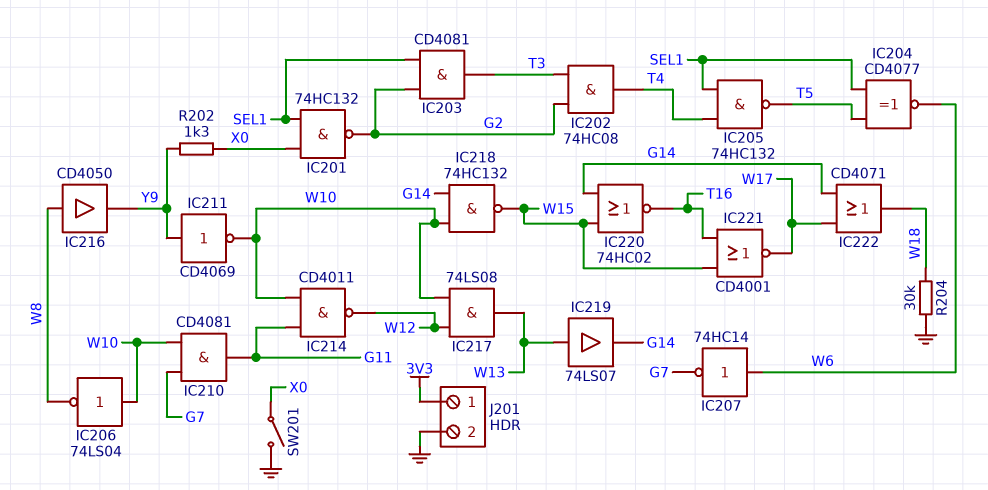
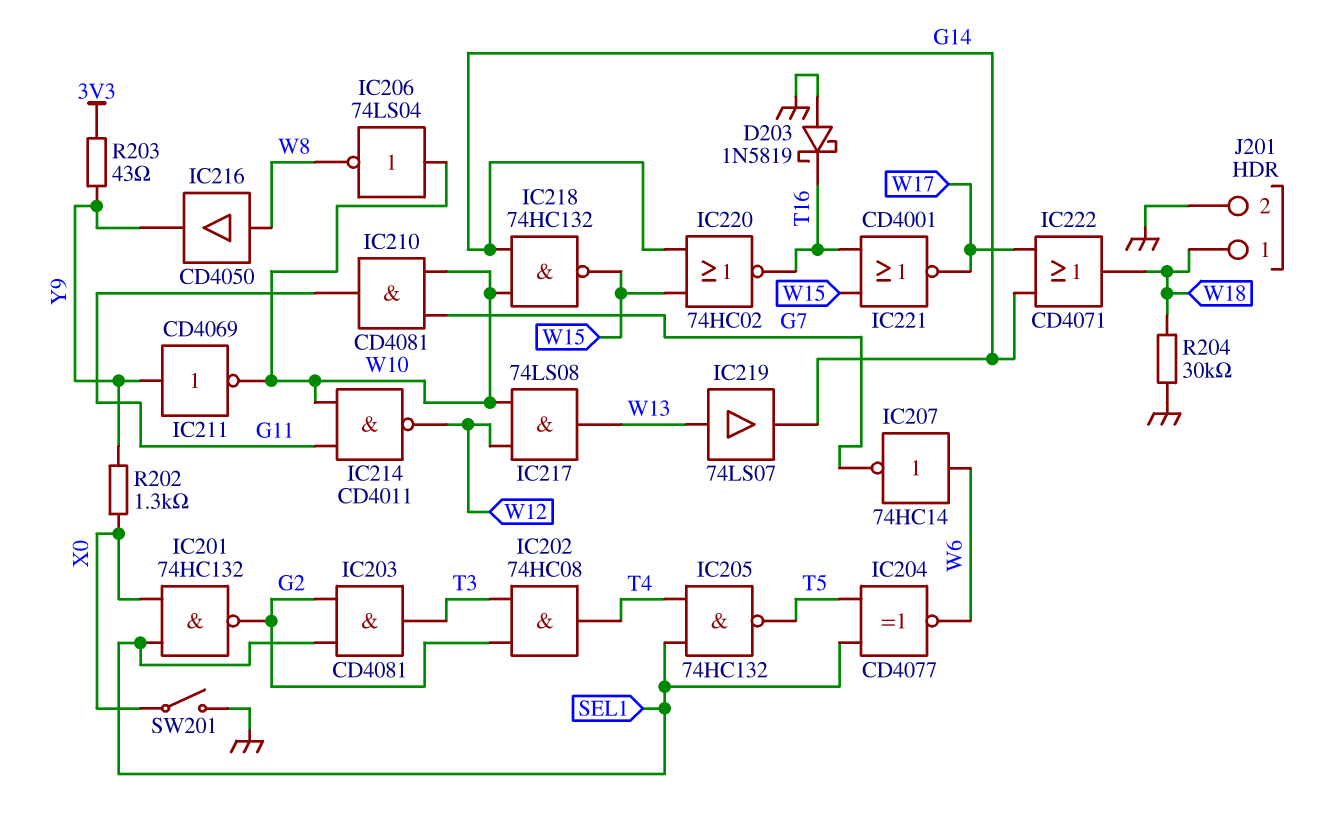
D203: none -> schottky 1N5819 (A GND, K T16)
J201 pin 1: 3V3 -> W18
R203: none -> 43 (3V3, Y9)

